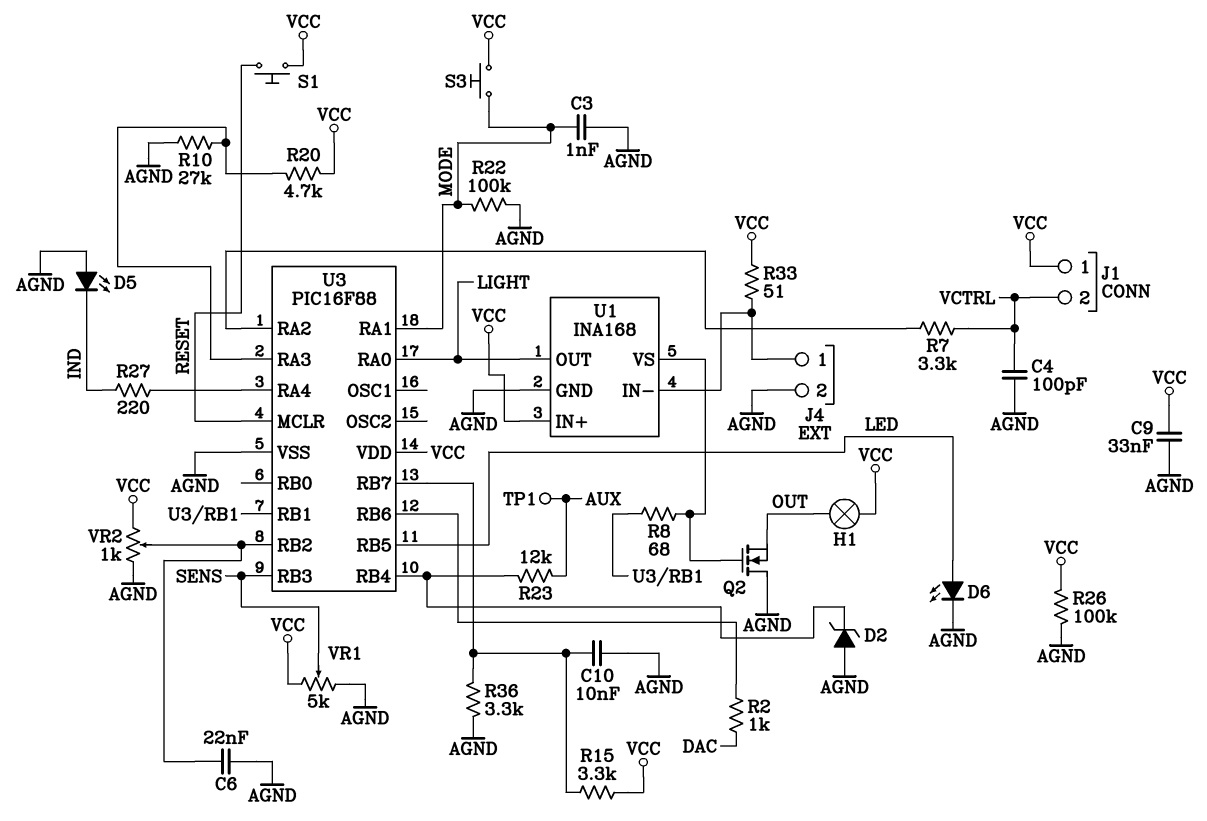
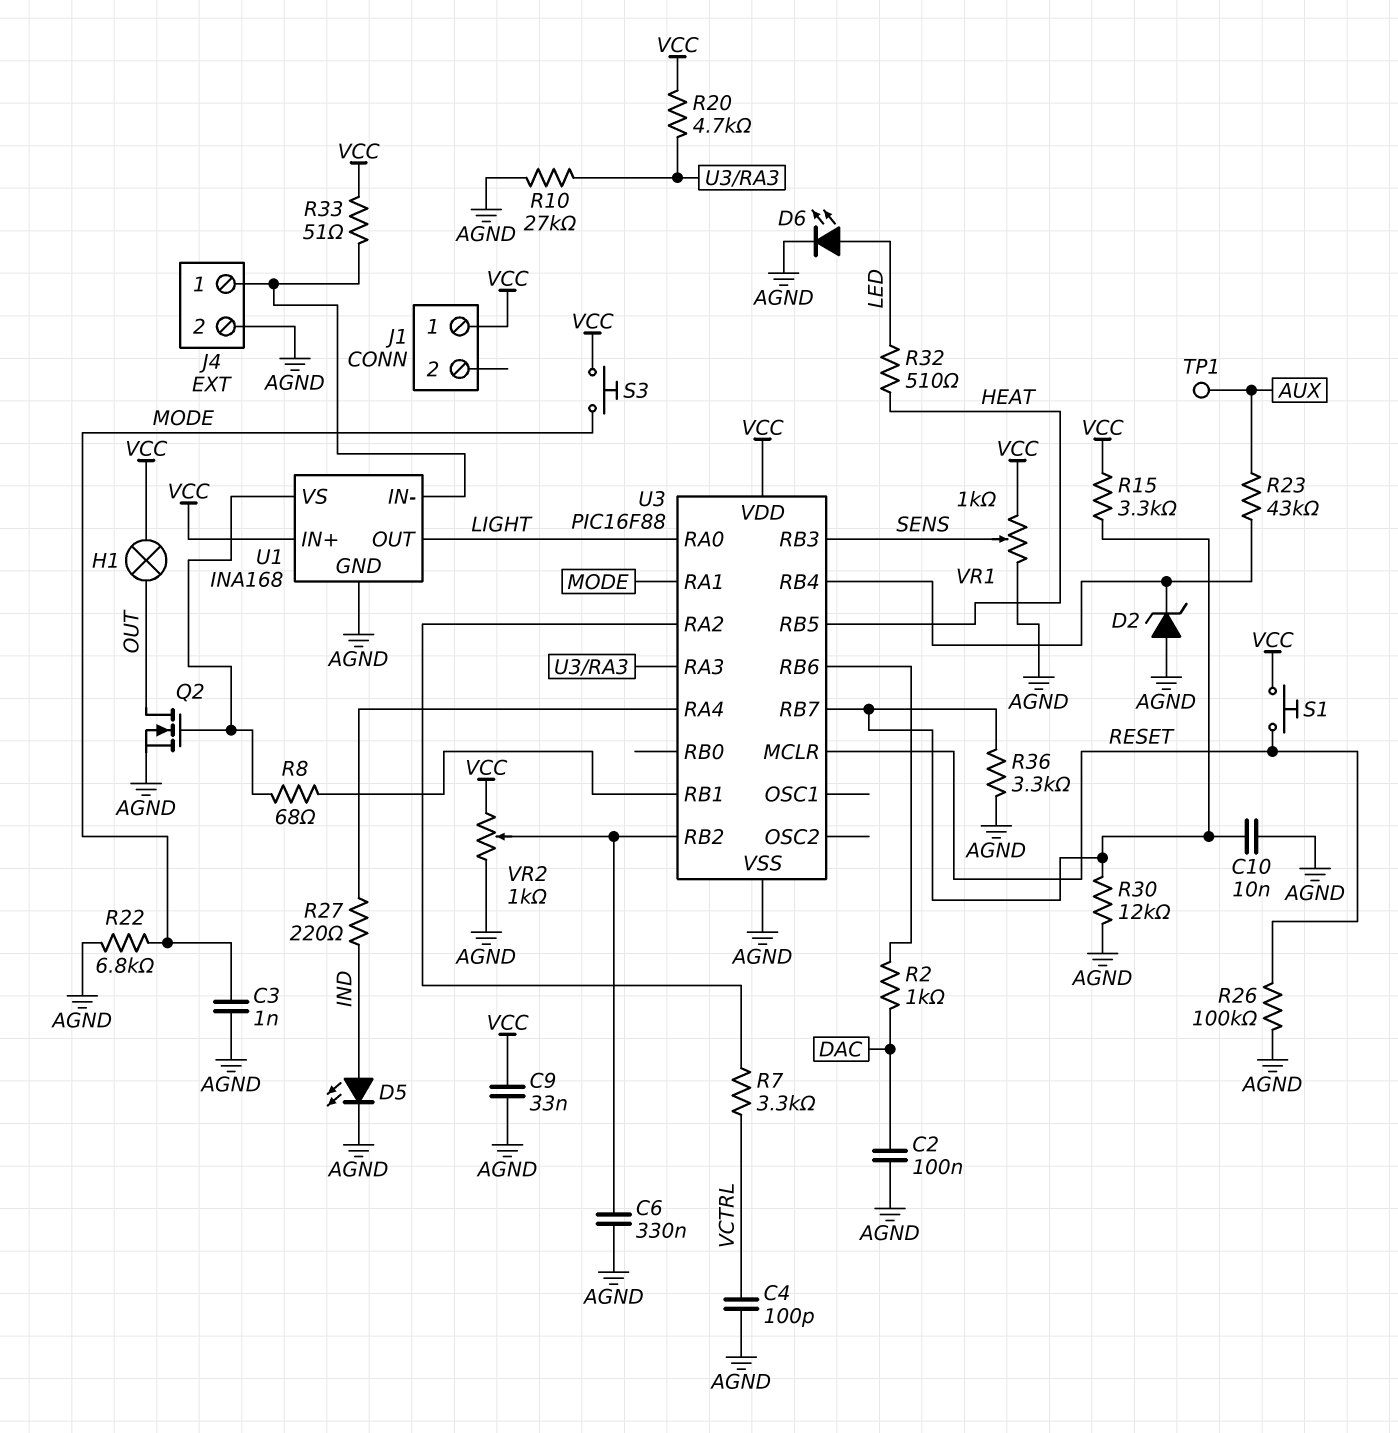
C2: none -> 100nF (AGND, DAC)
C6: 22nF (AGND, U3/RB2) -> 330nF (AGND, U3/RB2)
D5: LED (A AGND, K IND) -> LED (A IND, K AGND)
J1 pin 2: VCTRL -> none
Q2: NMOS (G U1/VS, D AGND, S OUT) -> NMOS (G U1/VS, D OUT, S AGND)
R22: 100k (AGND, MODE) -> 6.8k (AGND, MODE)
R23: 12k (AUX, U3/RB4) -> 43k (AUX, U3/RB4)
R26: 100k (AGND, VCC) -> 100k (AGND, RESET)
R30: none -> 12k (AGND, U3/RB7)
R32: none -> 510 (HEAT, LED)
U3 pin RB5: LED -> HEAT
VR1: 5k (AGND, VCC, wiper SENS) -> 1k (AGND, VCC, wiper SENS)

